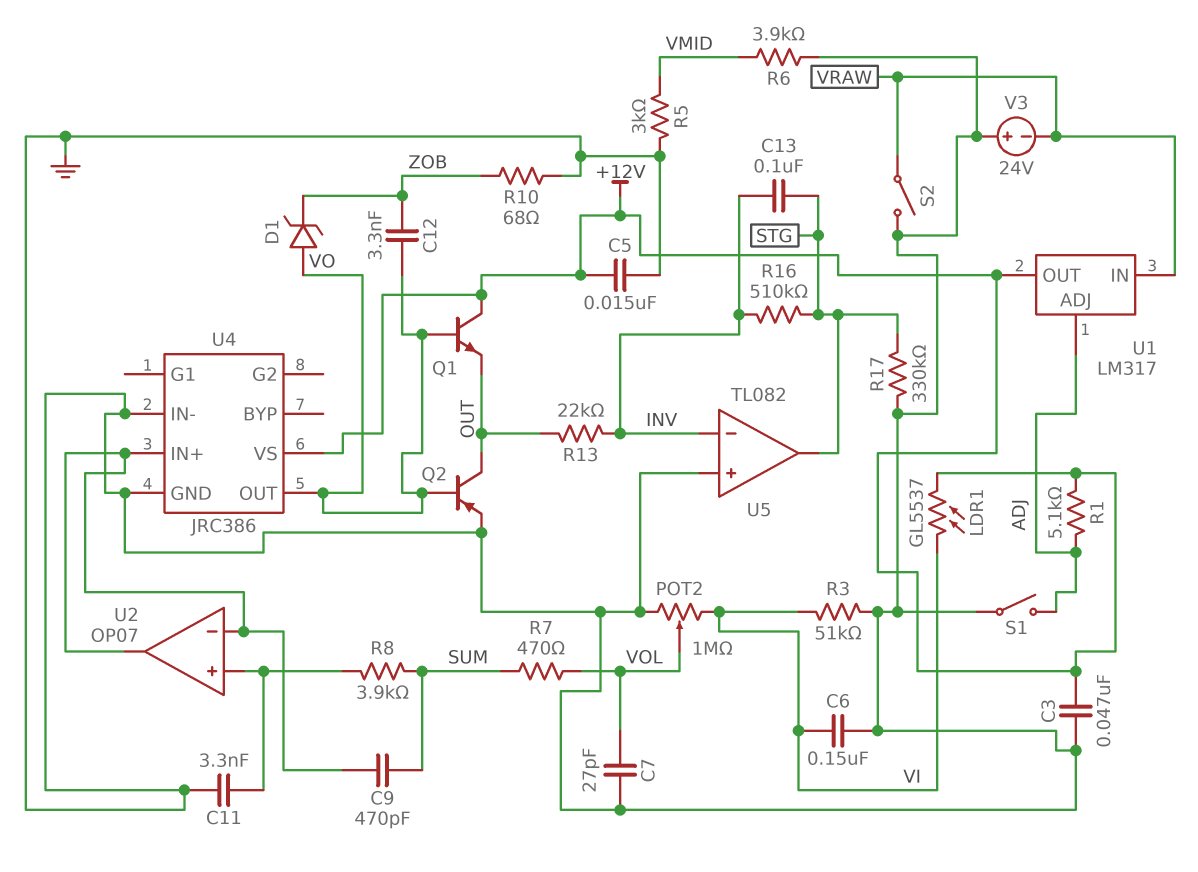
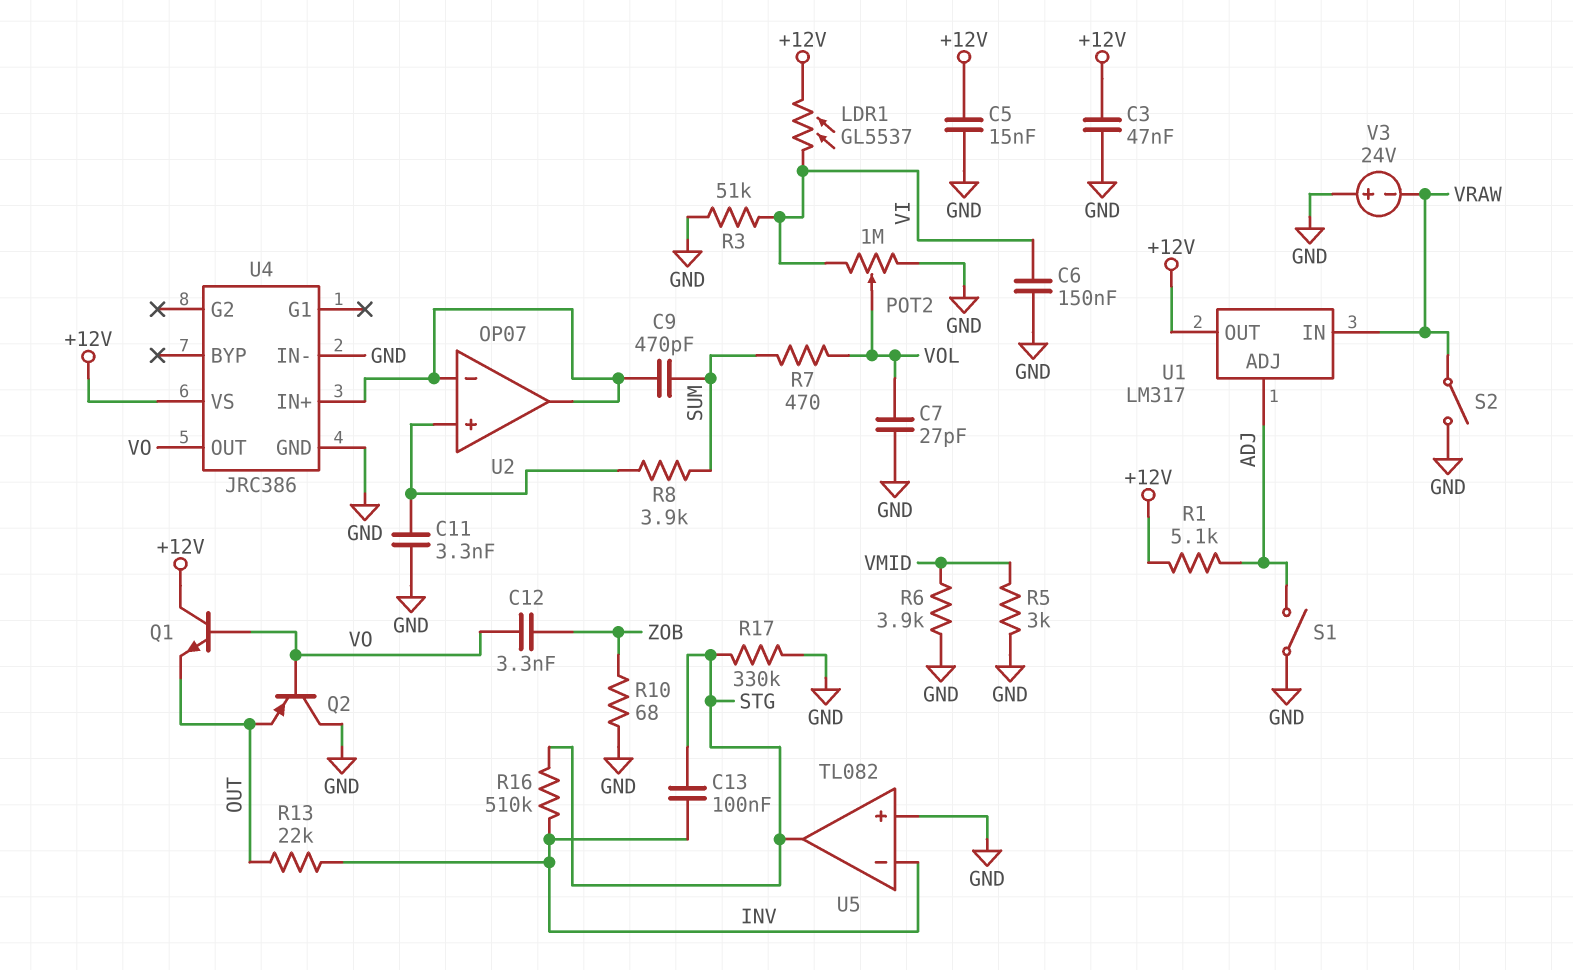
D1: zener (A VO, K ZOB) -> none
Q2: PNP (B VO, C OUT, E GND) -> PNP (B VO, C GND, E OUT)

